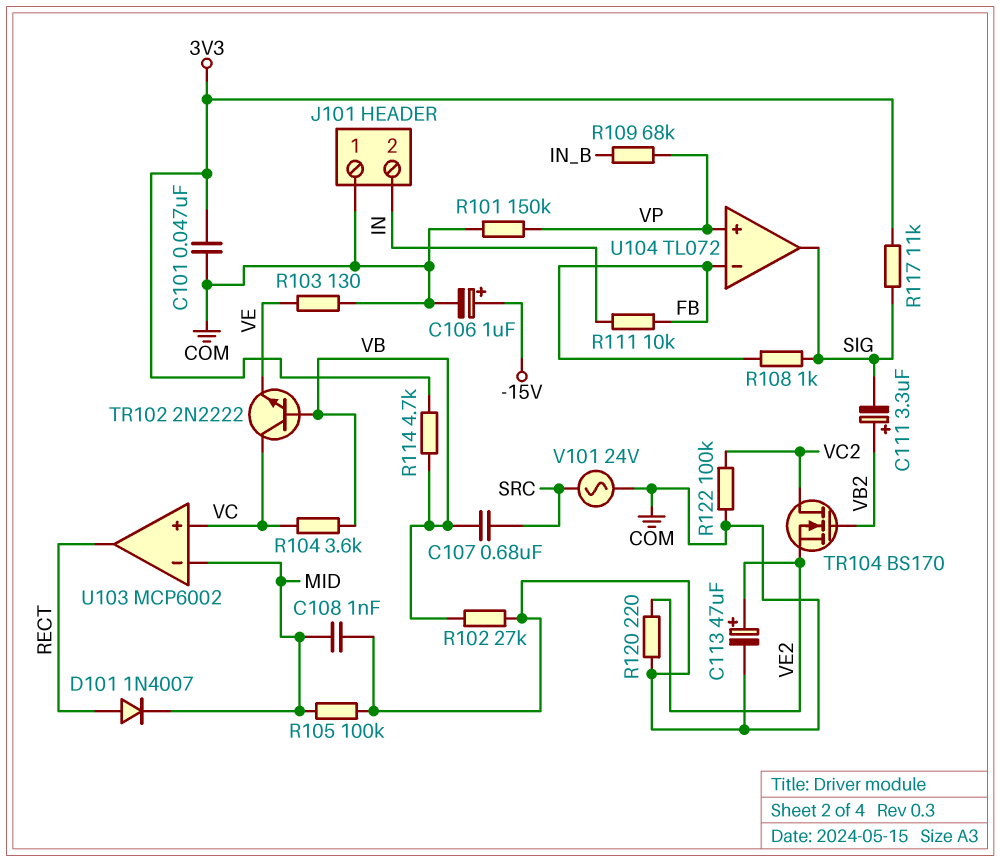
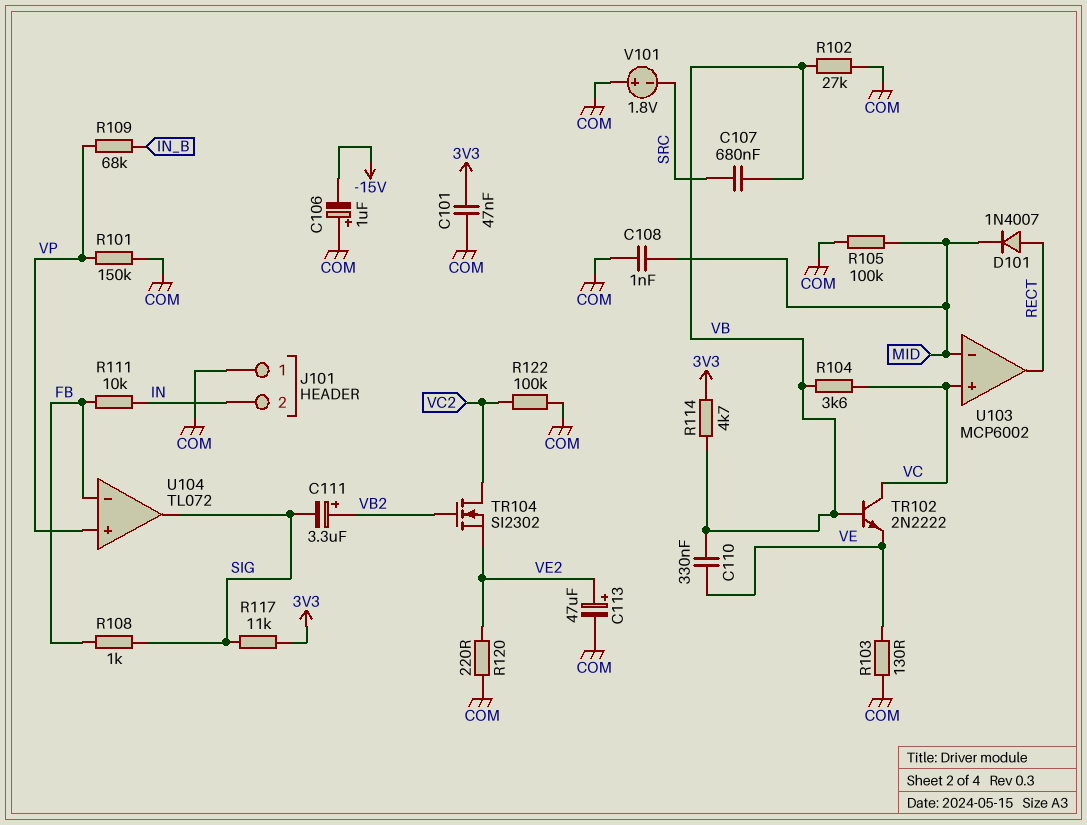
C106: 1uF (plus -15V, minus COM) -> 1uF (plus COM, minus -15V)
C110: none -> 330nF (VB, VE)
TR104: NMOS BS170 (G VB2, D VC2, S VE2) -> NMOS SI2302 (G VB2, D VC2, S VE2)
V101: AC 24V (COM, SRC) -> 1.8V (plus COM, minus SRC)

